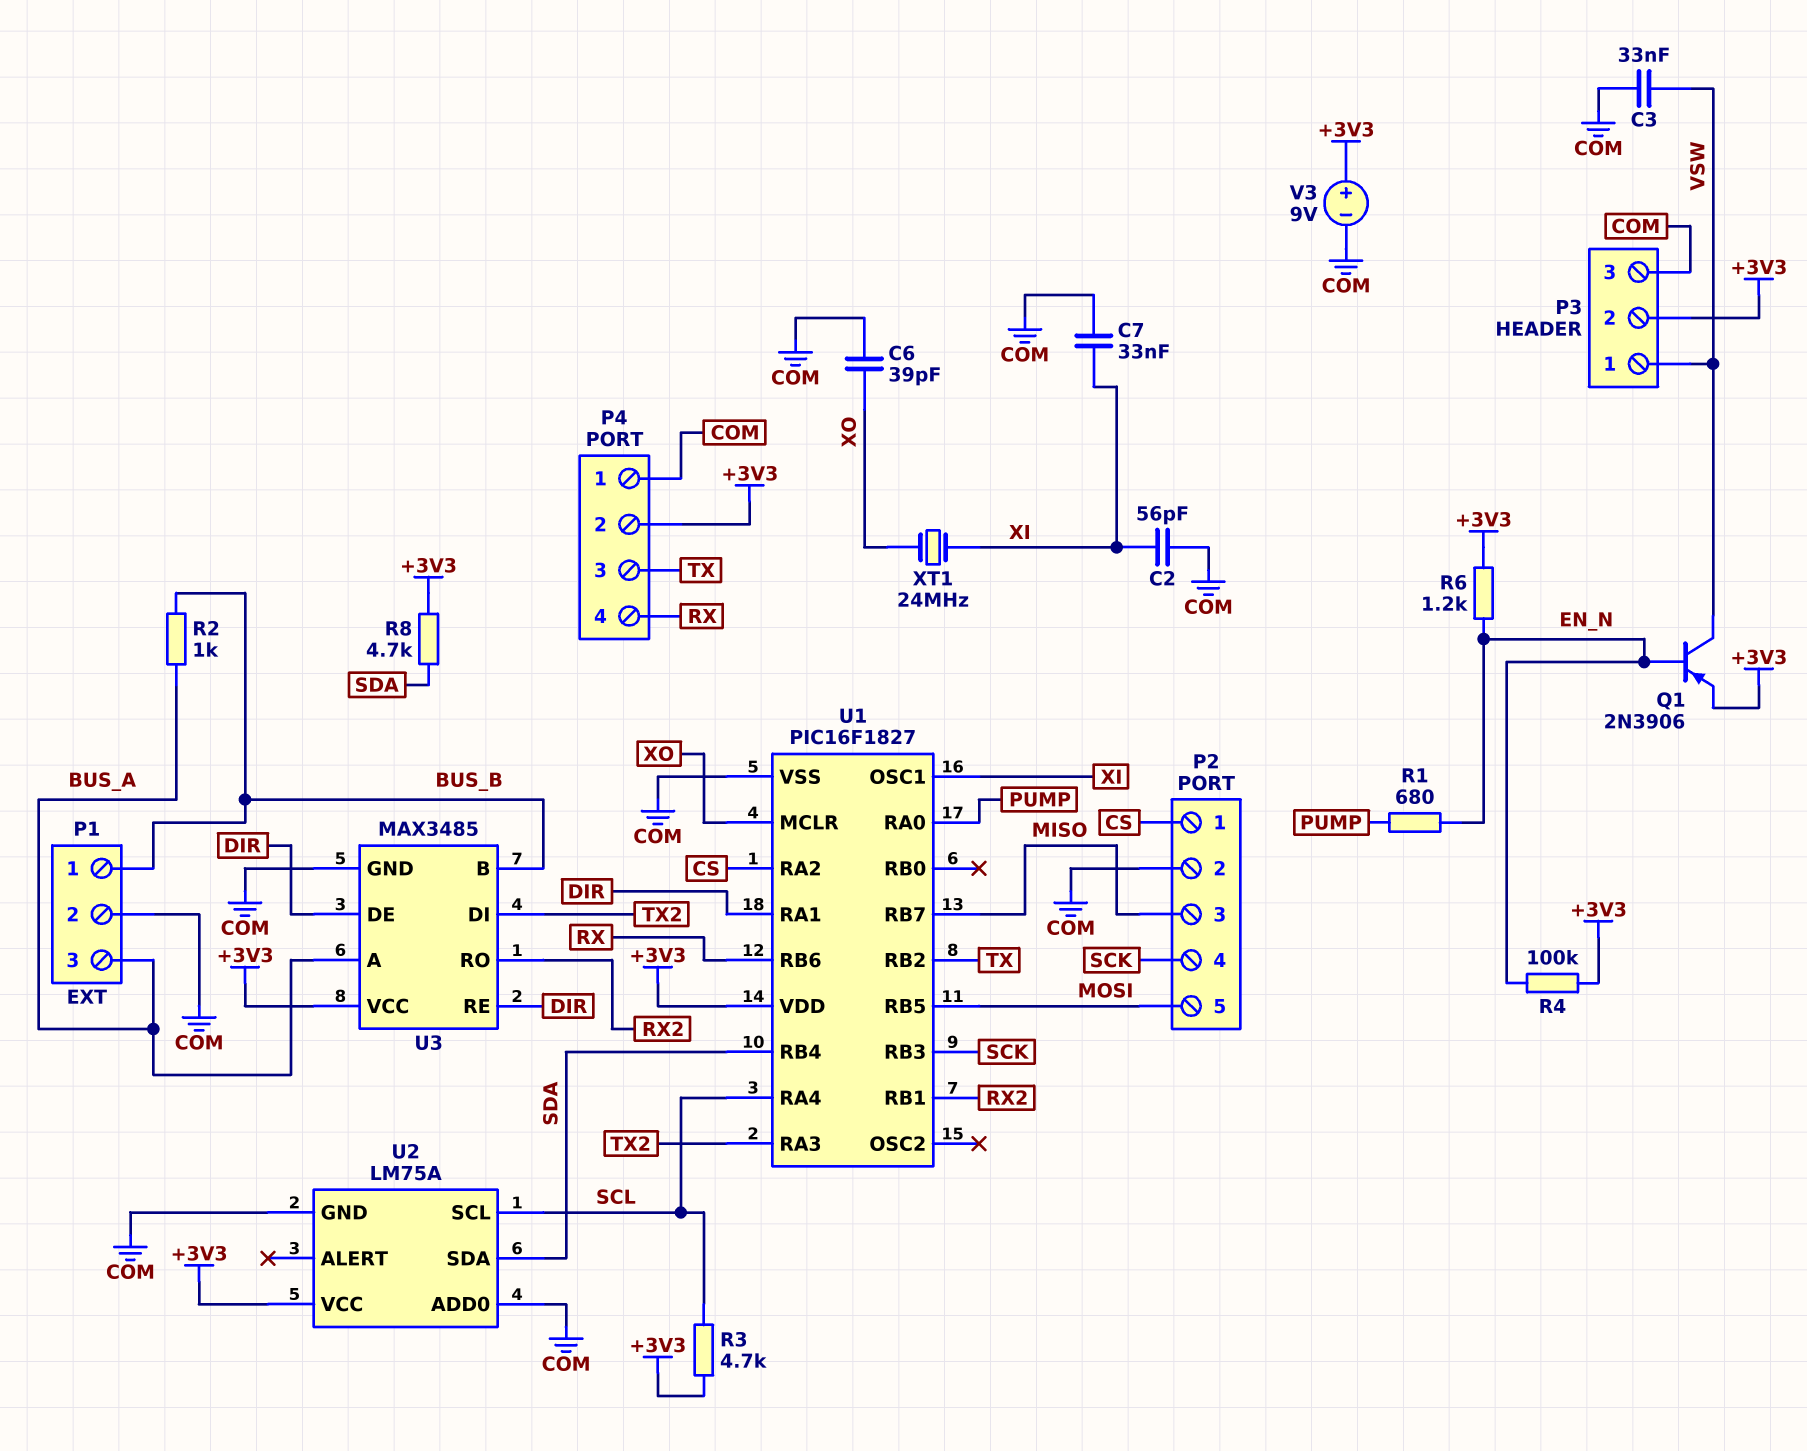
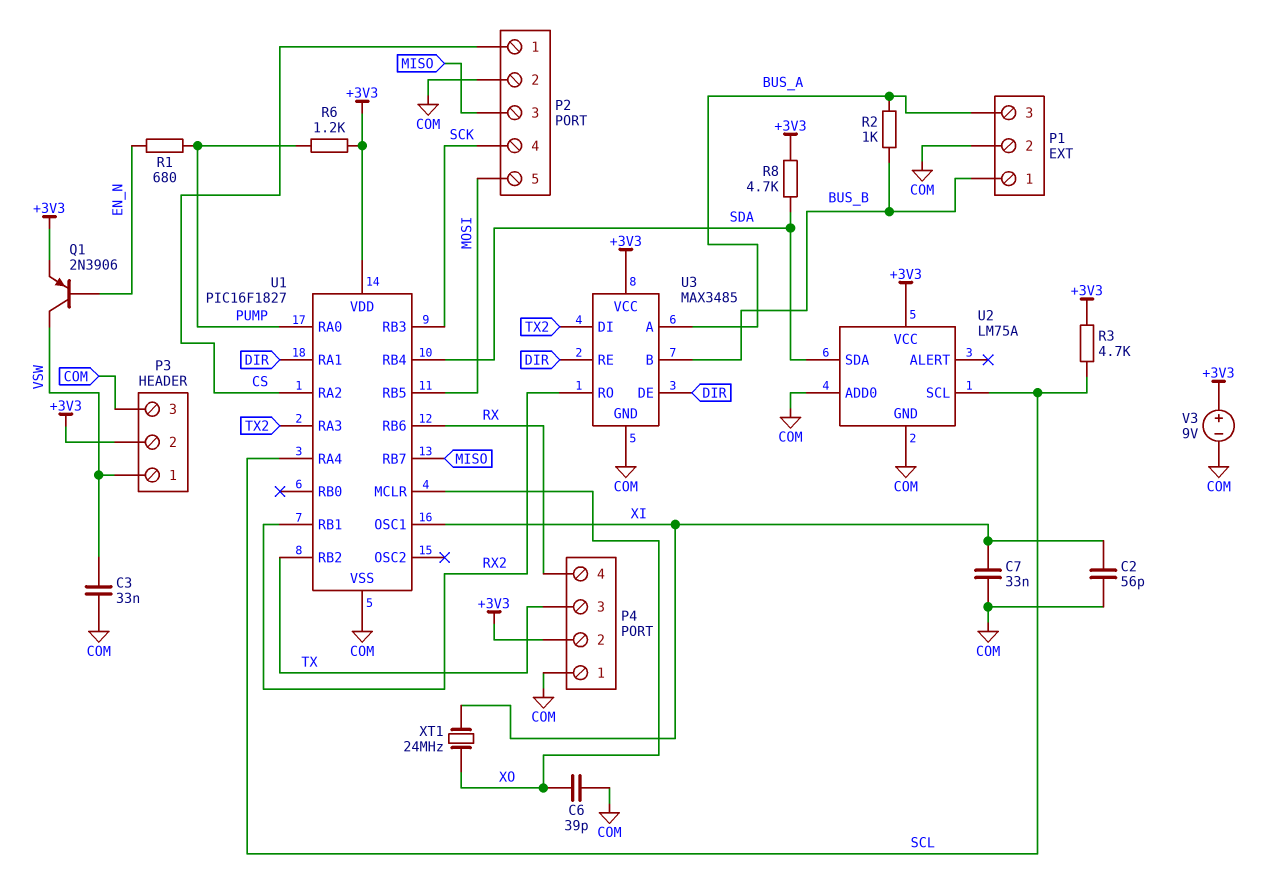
R4: 100k (+3V3, EN_N) -> none
R6: 1.2k (+3V3, EN_N) -> 1.2k (+3V3, PUMP)

